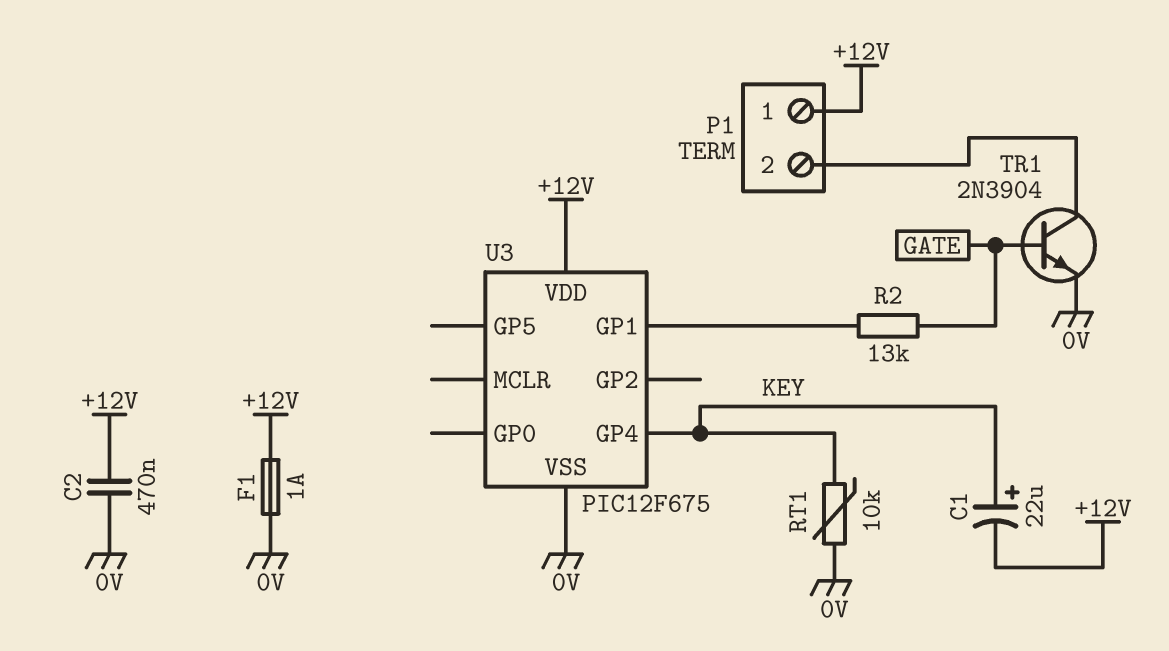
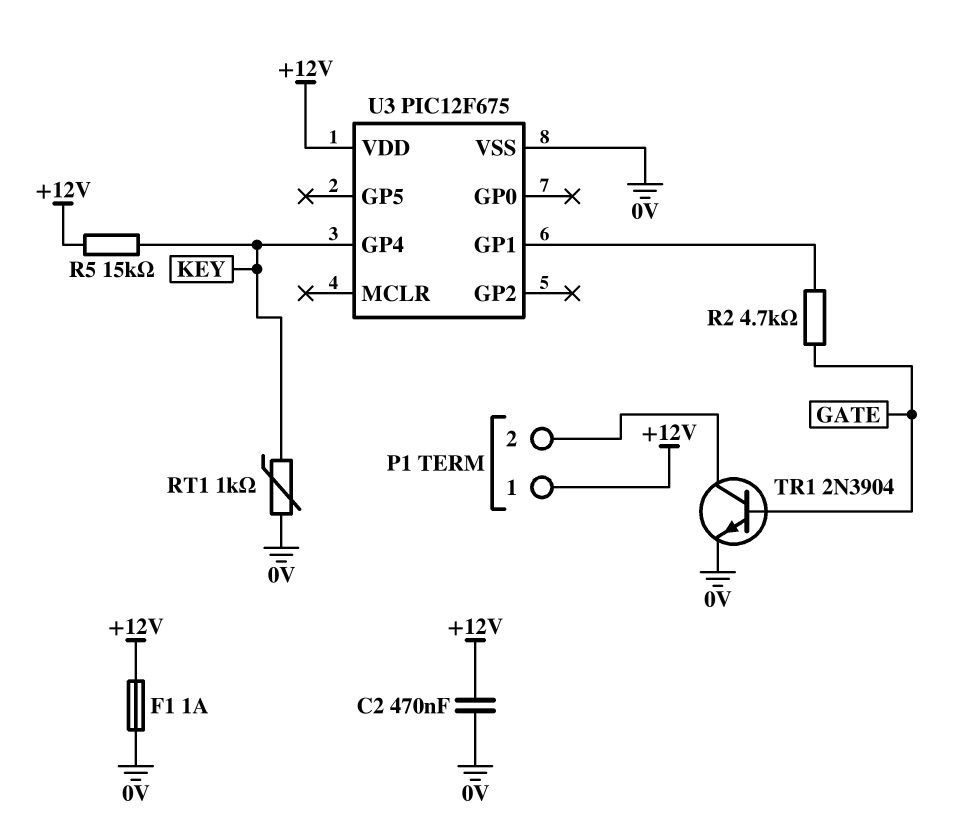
C1: 22uF (plus KEY, minus +12V) -> none
R2: 13k (GATE, U3/GP1) -> 4.7k (GATE, U3/GP1)
R5: none -> 15k (+12V, KEY)
RT1: 10k (0V, KEY) -> 1k (0V, KEY)

